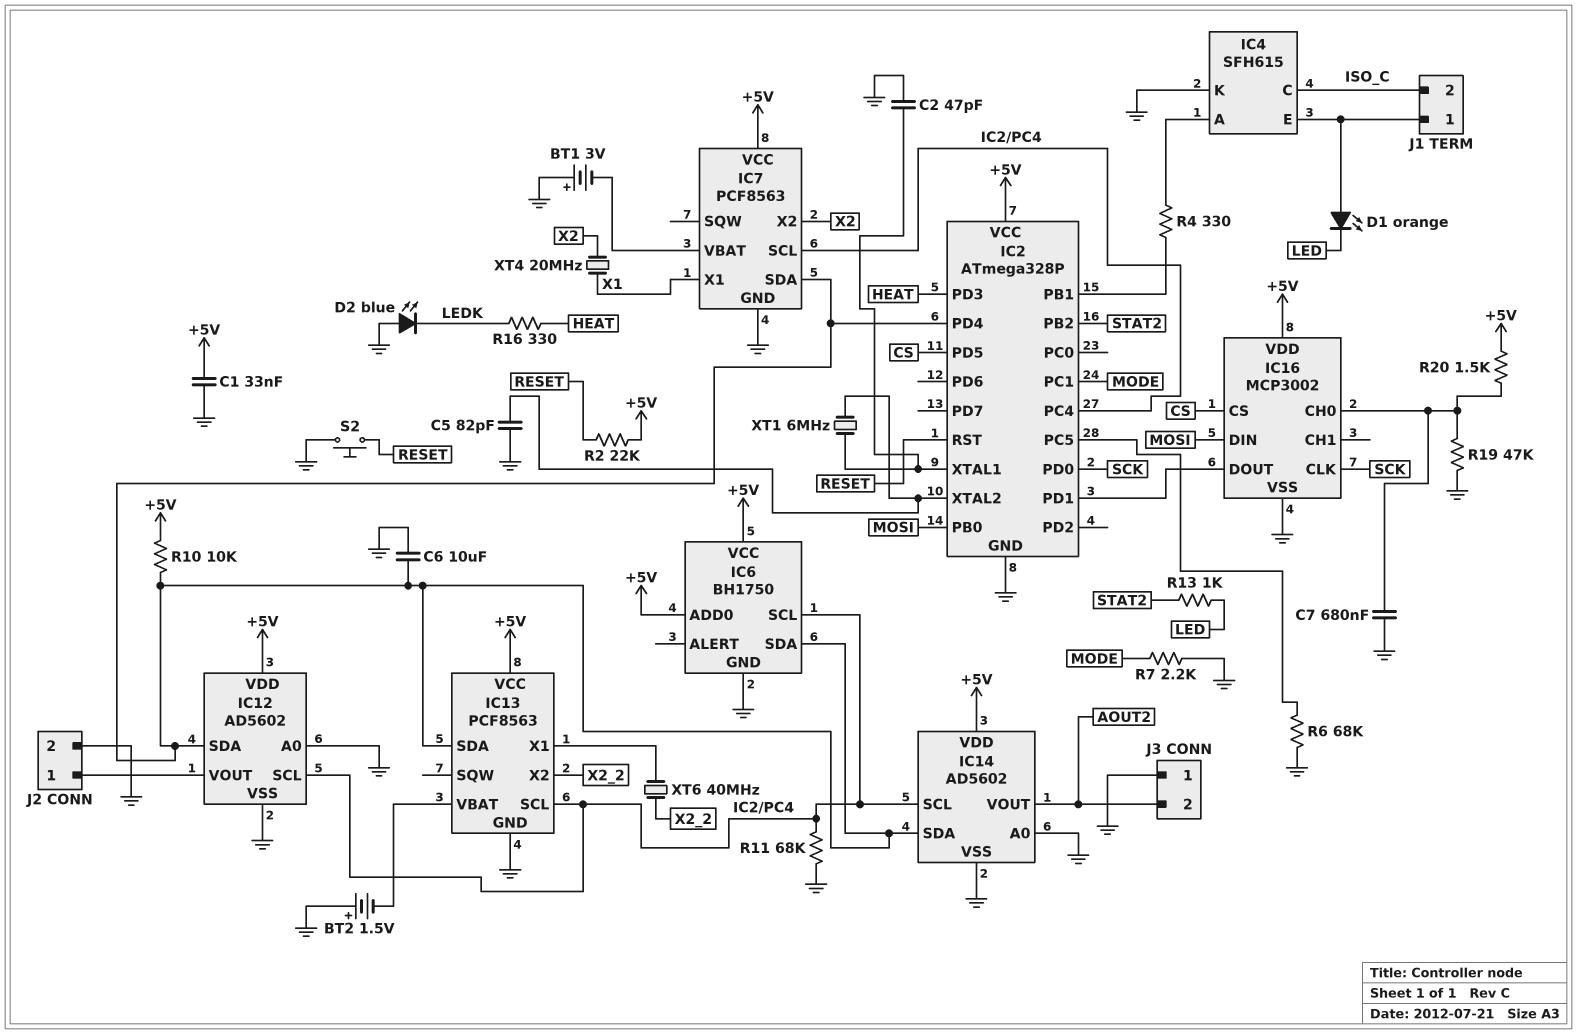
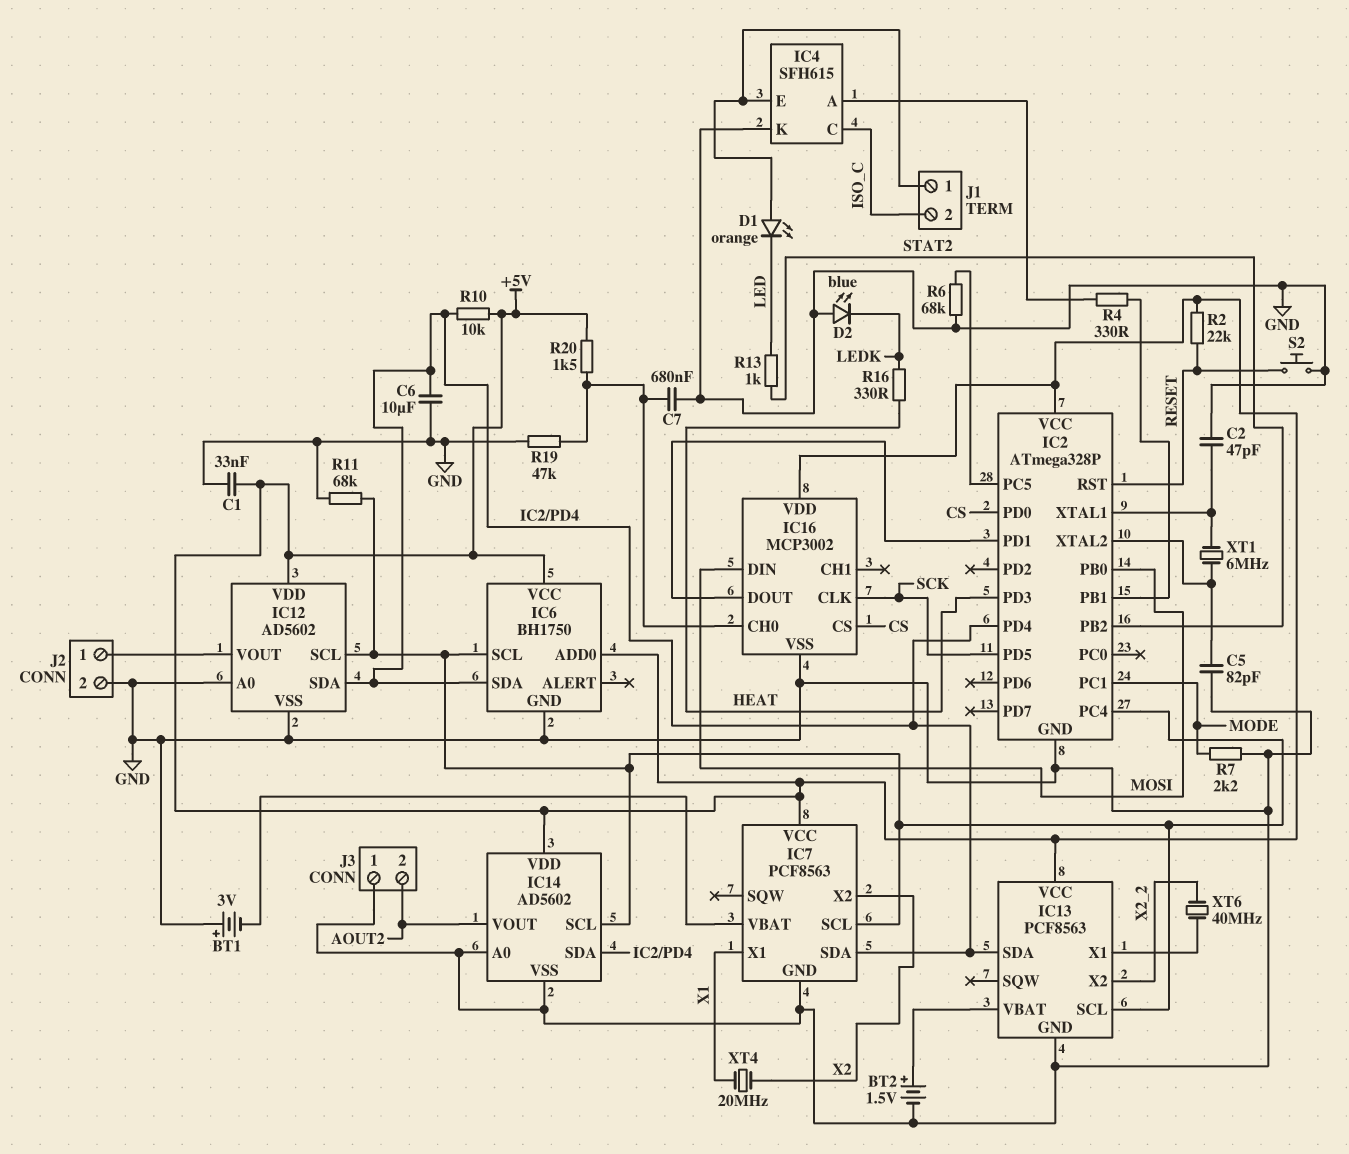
BT2: 1.5V (plus GND, minus IC13/VBAT) -> 1.5V (plus IC13/VBAT, minus GND)
IC2 pin PD0: SCK -> CS
IC2 pin PD5: CS -> SCK

